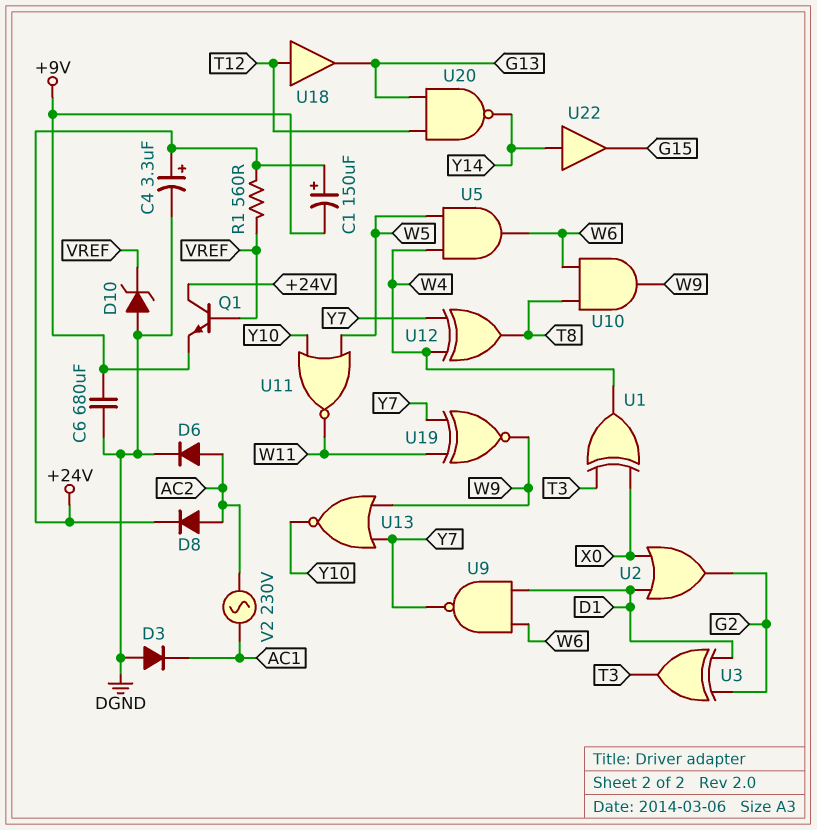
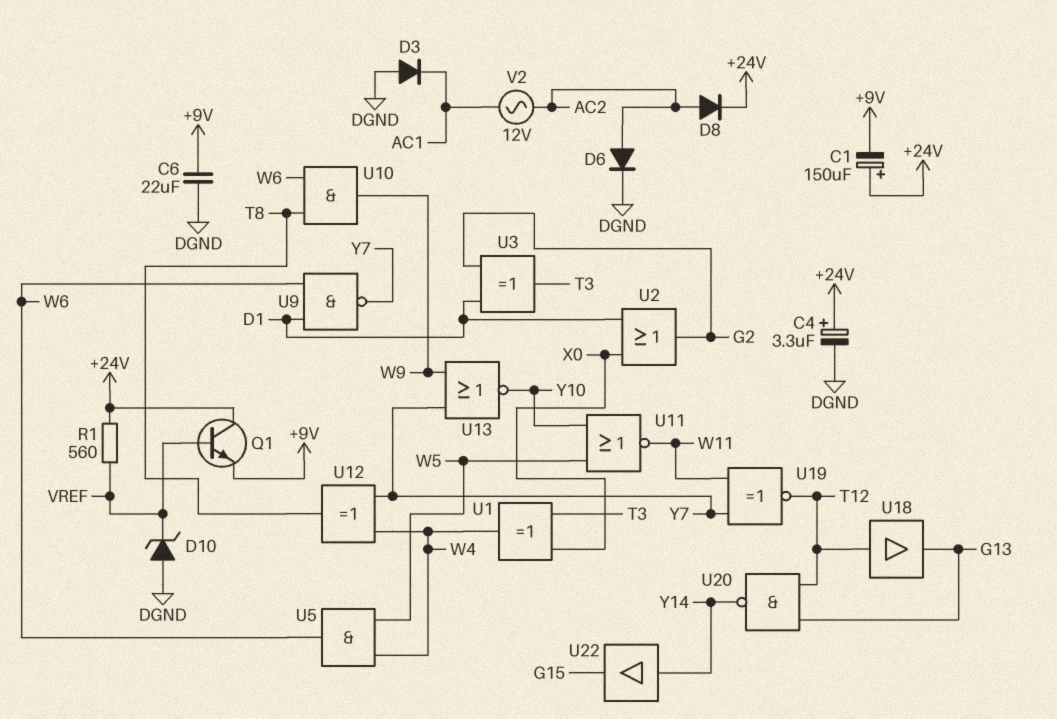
C6: 680uF (+9V, DGND) -> 22uF (+9V, DGND)
U19: XNOR (in W11, in Y7, out W9) -> XNOR (in W11, in Y7, out T12)
V2: AC 230V (AC1, AC2) -> AC 12V (AC1, AC2)

